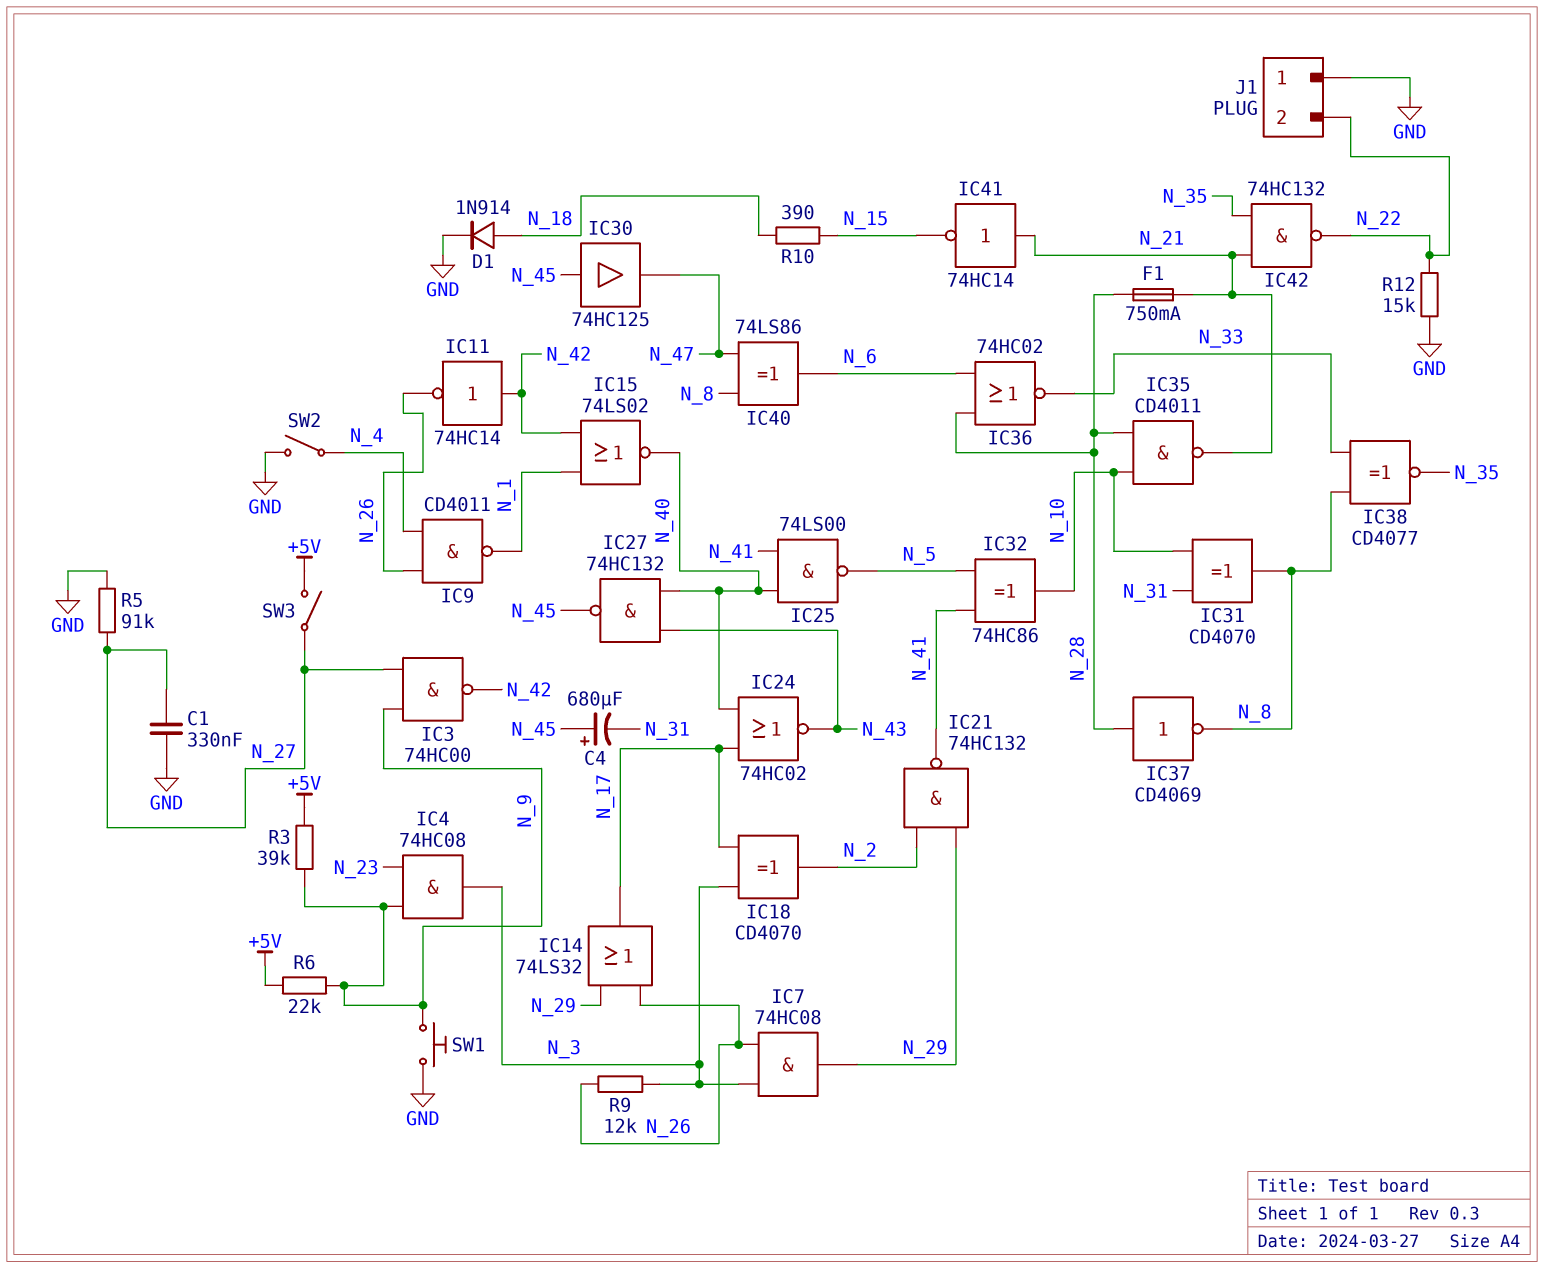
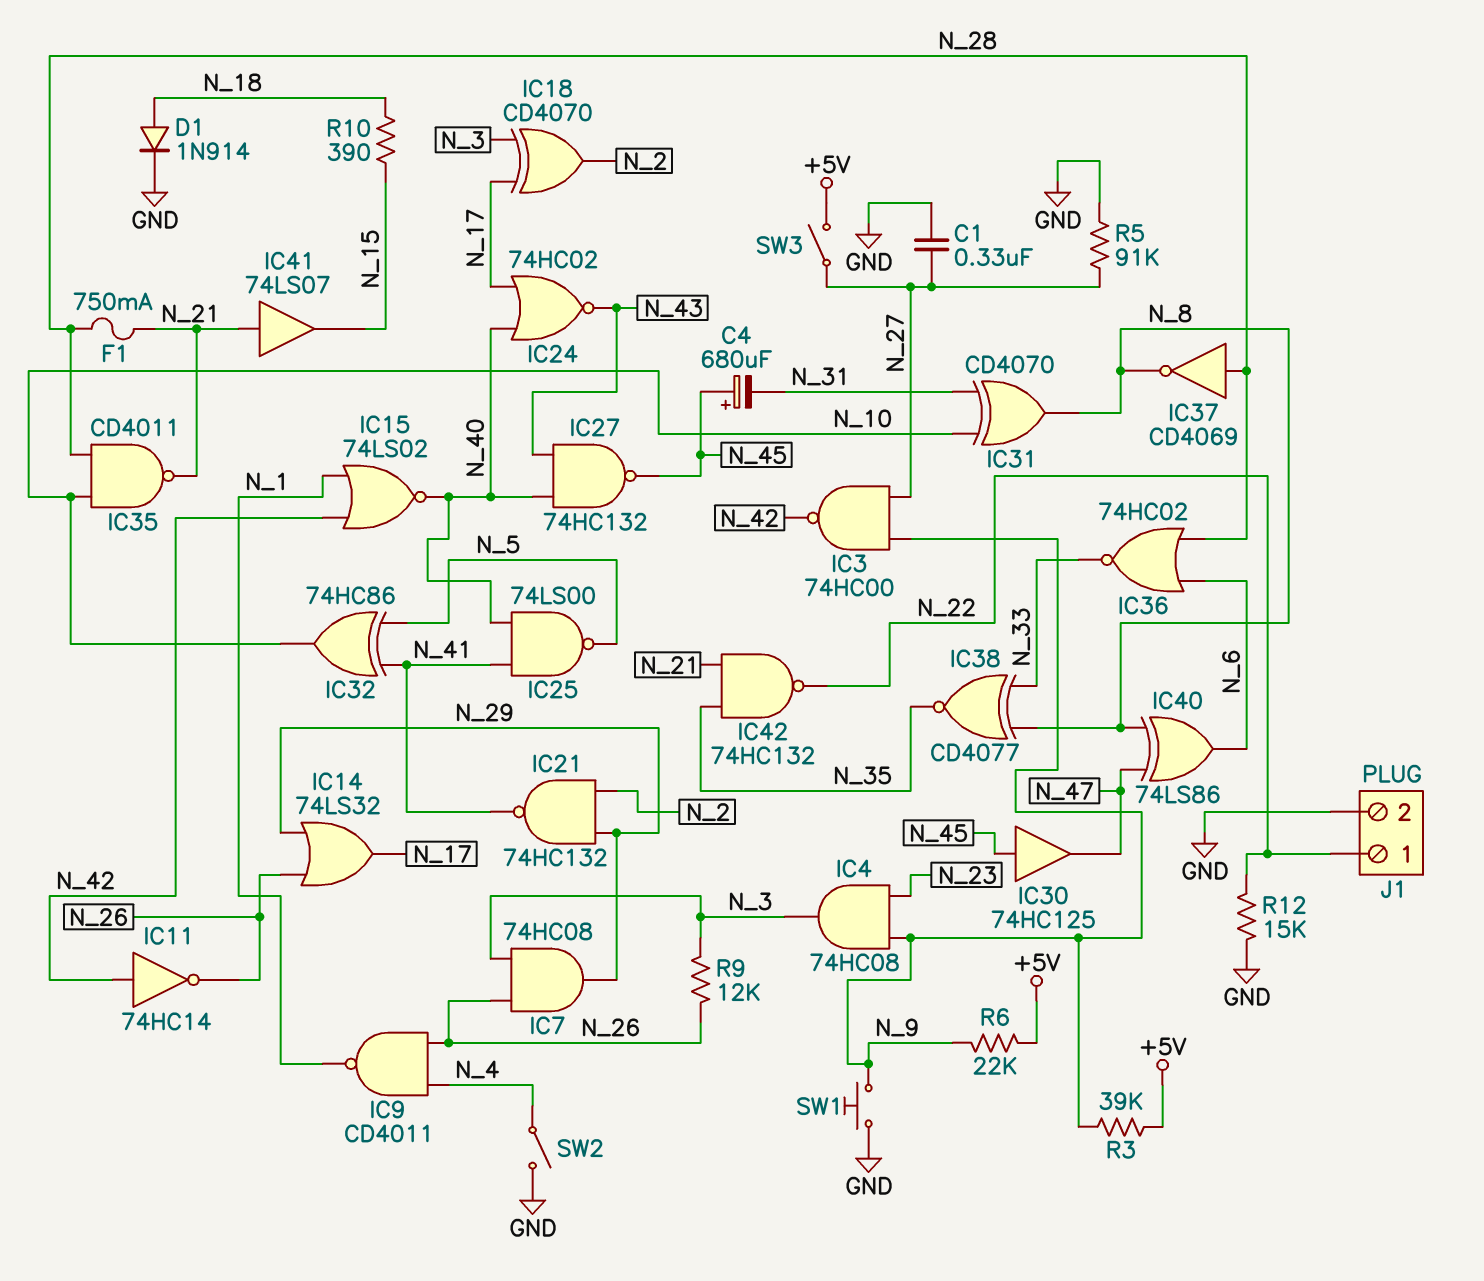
IC41: NOT 74HC14 (in N_21, out N_15) -> buffer 74LS07 (in N_21, out N_15)
J1 pin 1: GND -> N_22
J1 pin 2: N_22 -> GND

